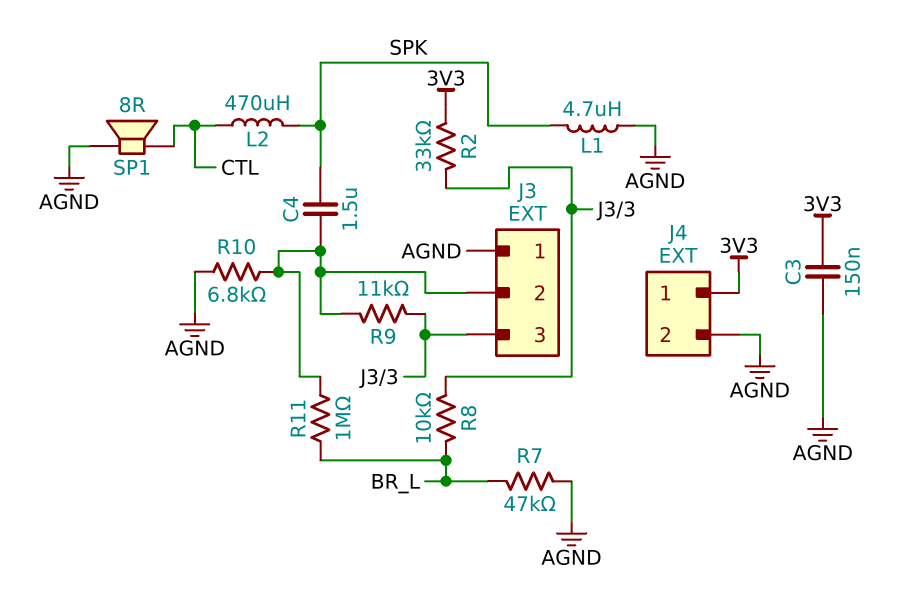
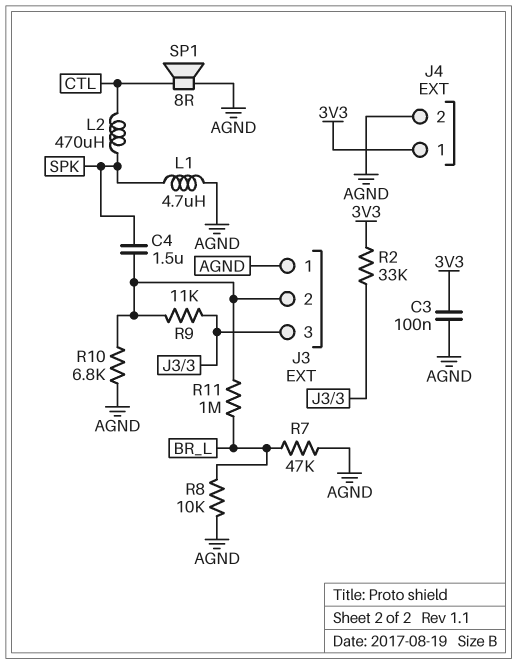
C3: 150nF (3V3, AGND) -> 100nF (3V3, AGND)
R8: 10k (BR_L, J3/3) -> 10k (AGND, BR_L)

